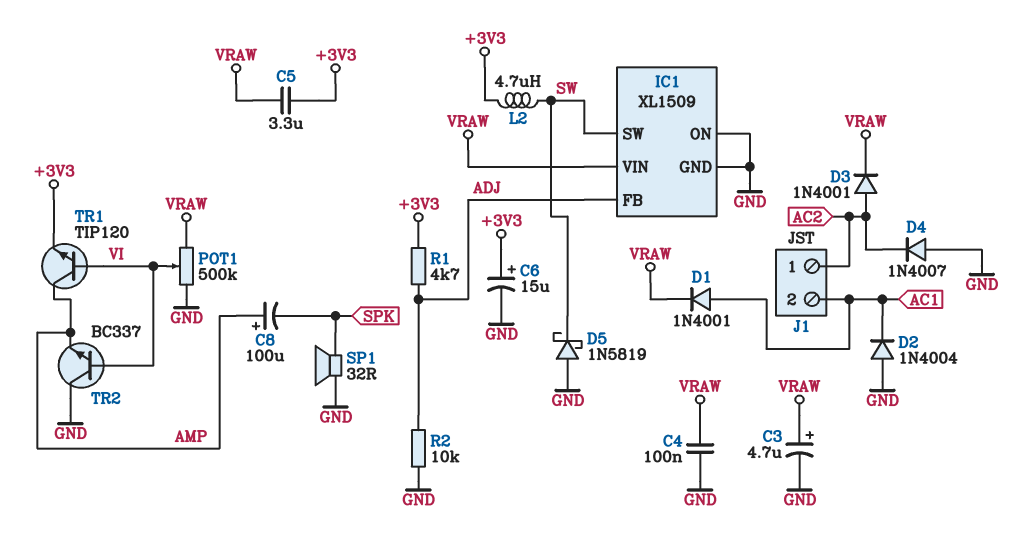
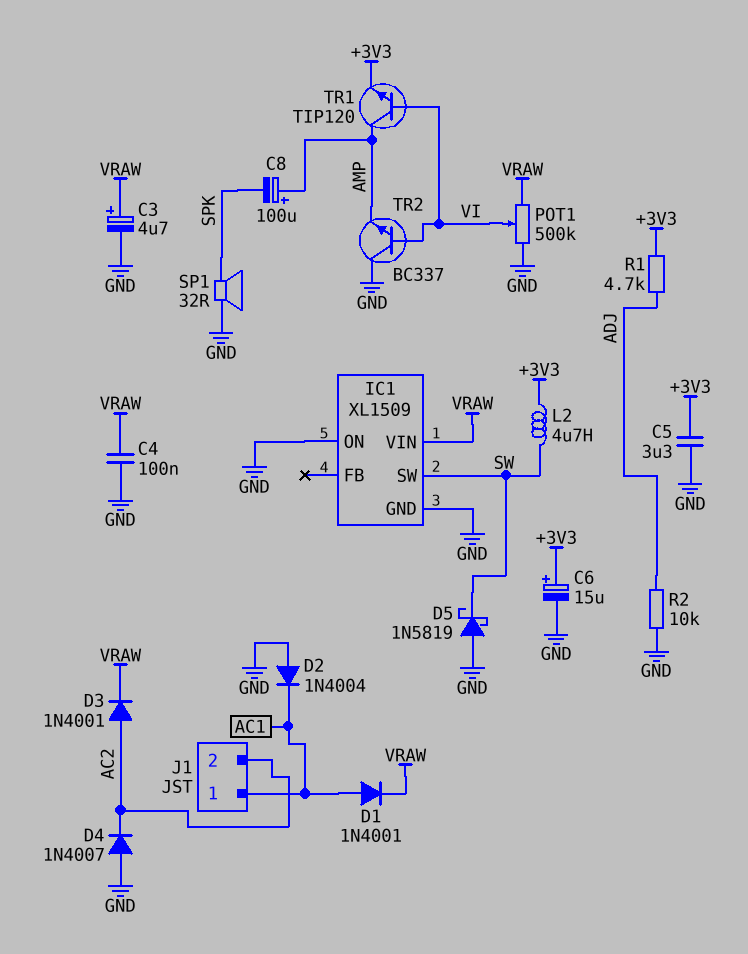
C5: 3.3uF (+3V3, VRAW) -> 3.3uF (+3V3, GND)
IC1 pin FB: ADJ -> none
J1 pin 1: AC2 -> AC1
J1 pin 2: AC1 -> AC2

